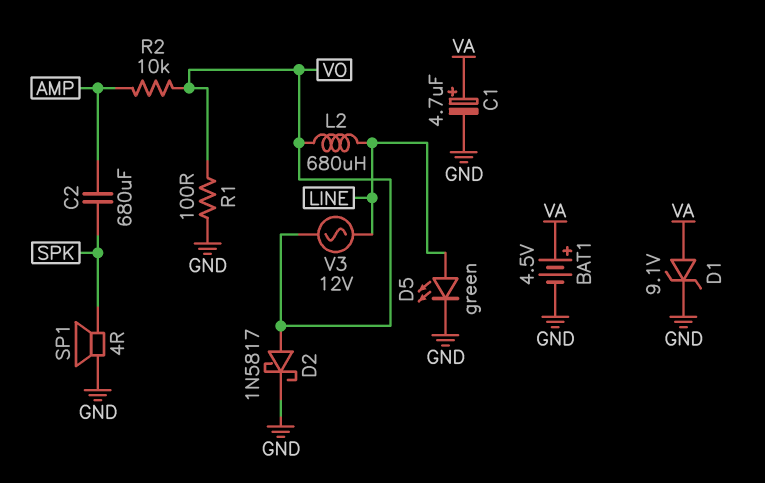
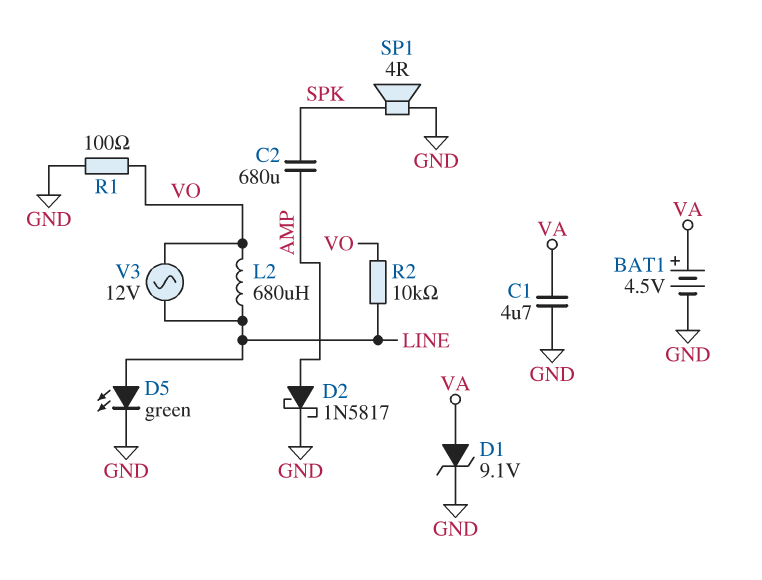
C1: 4.7uF (plus VA, minus GND) -> 4.7uF (GND, VA)
D2: schottky 1N5817 (A VO, K GND) -> schottky 1N5817 (A AMP, K GND)
R2: 10k (AMP, VO) -> 10k (LINE, VO)

